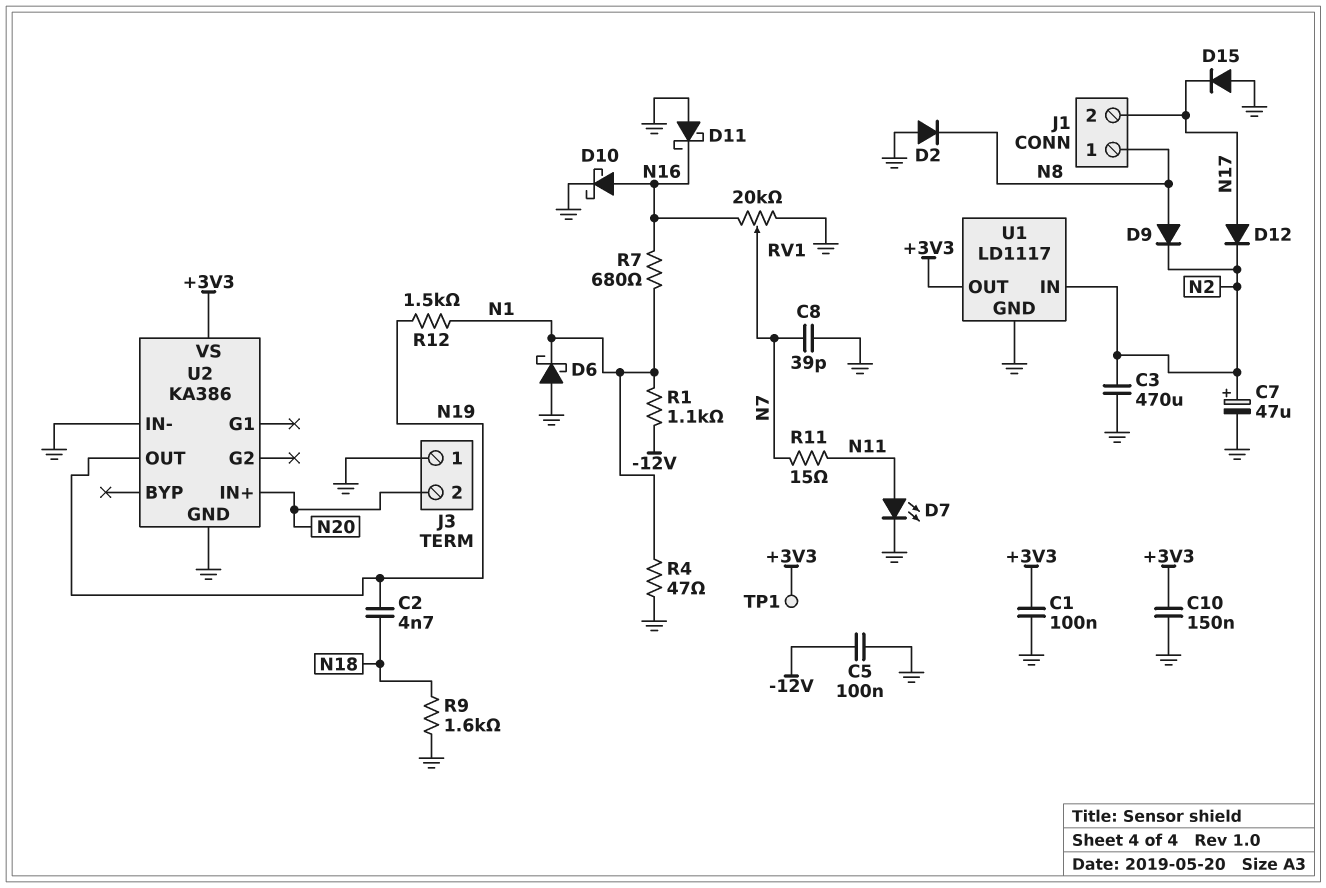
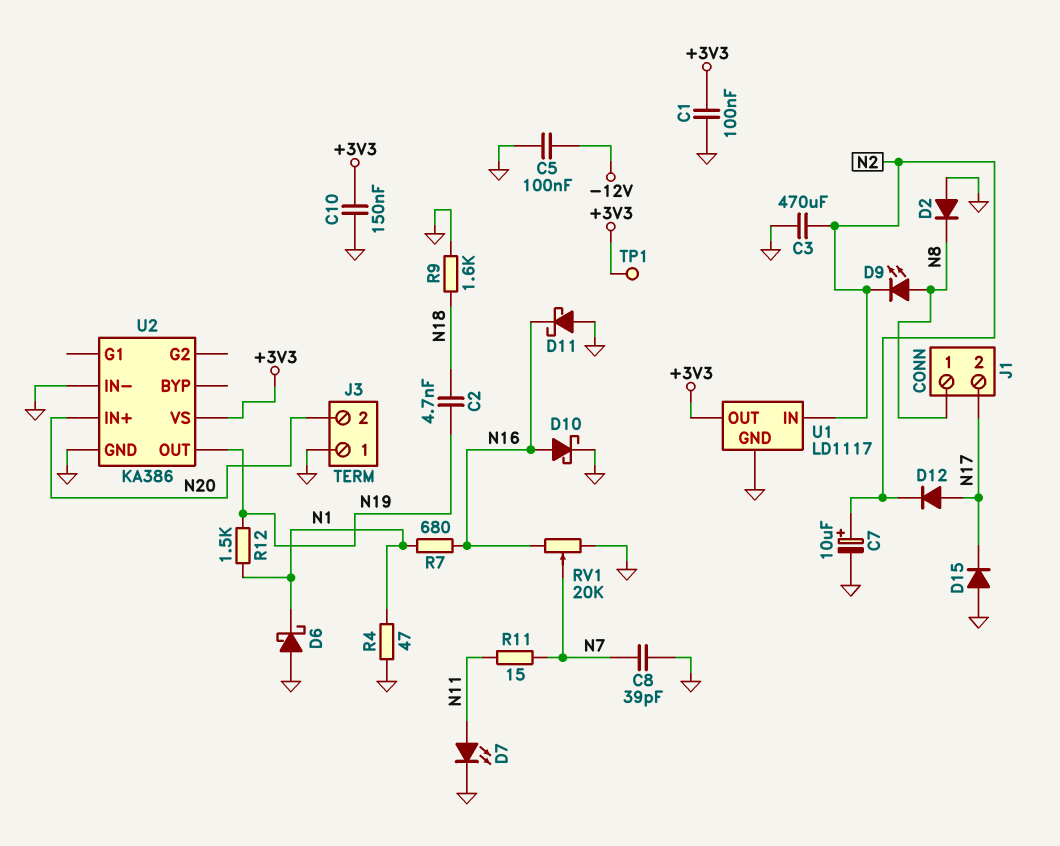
C7: 47uF (plus N2, minus GND) -> 10uF (plus N2, minus GND)
D9: diode (A N8, K N2) -> LED (A N8, K N2)
R1: 1.1k (-12V, N1) -> none

